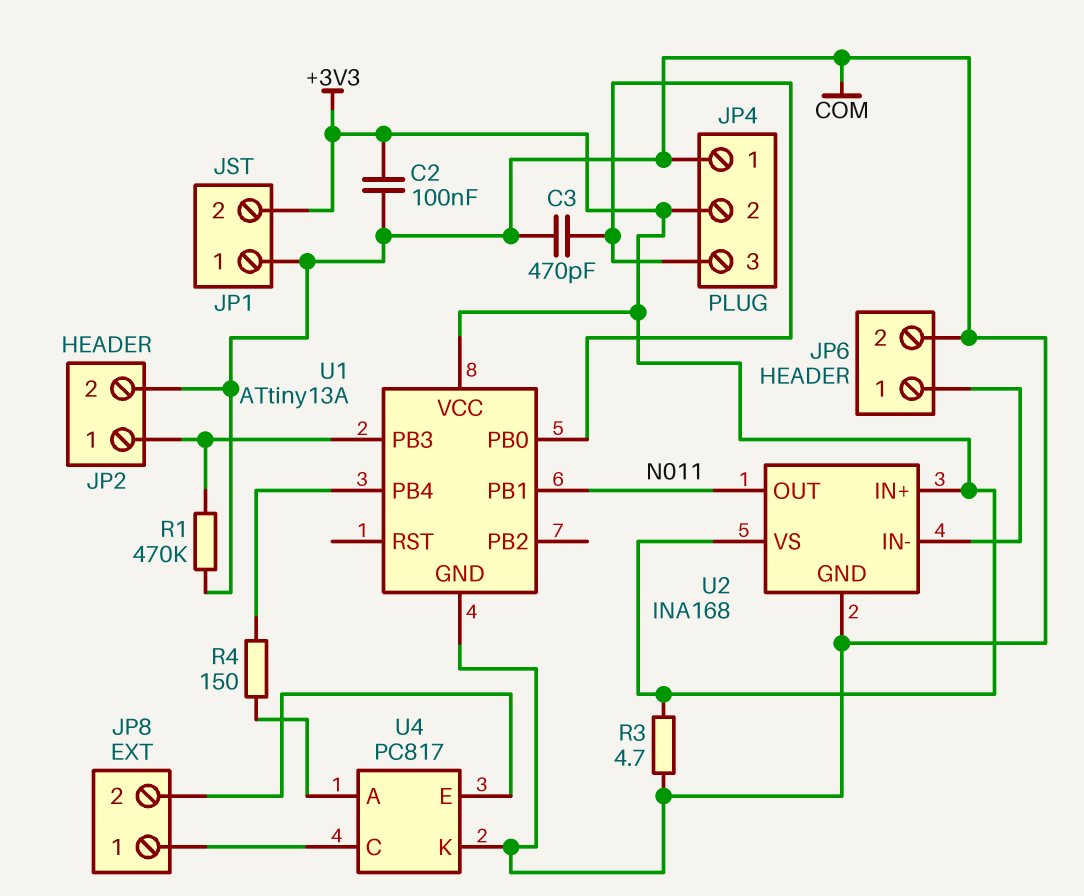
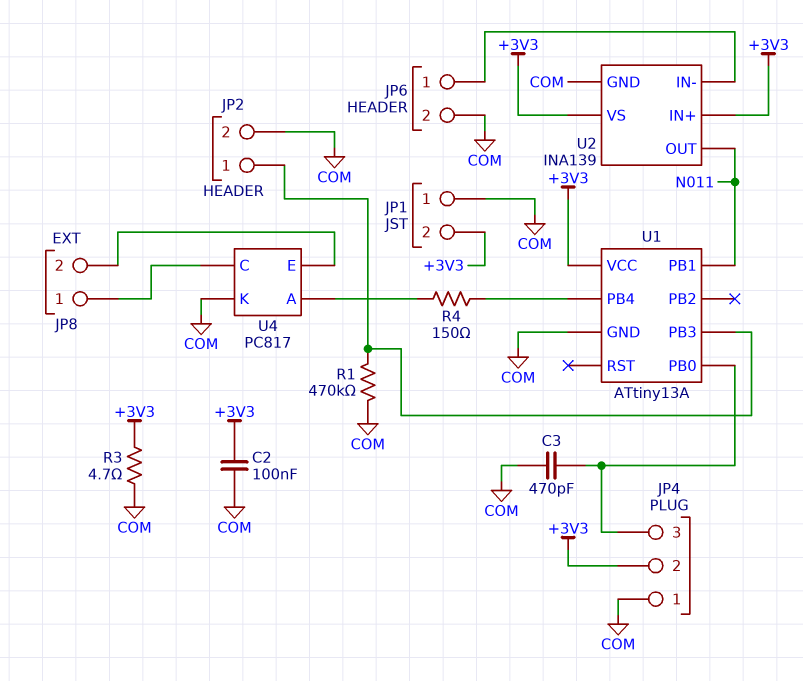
U2: INA168 -> INA139

